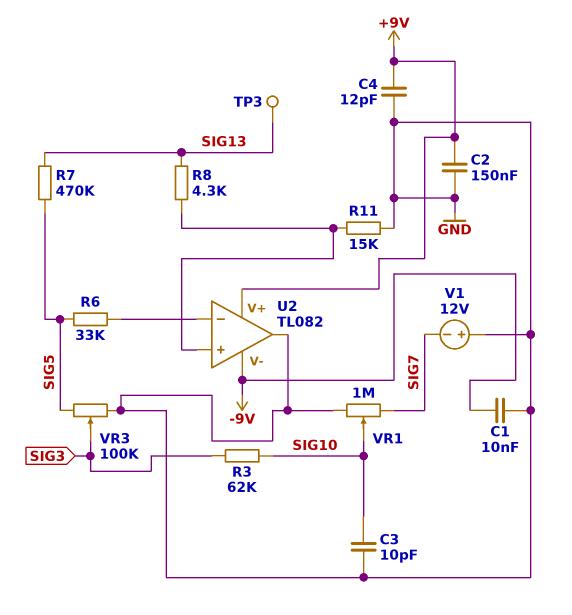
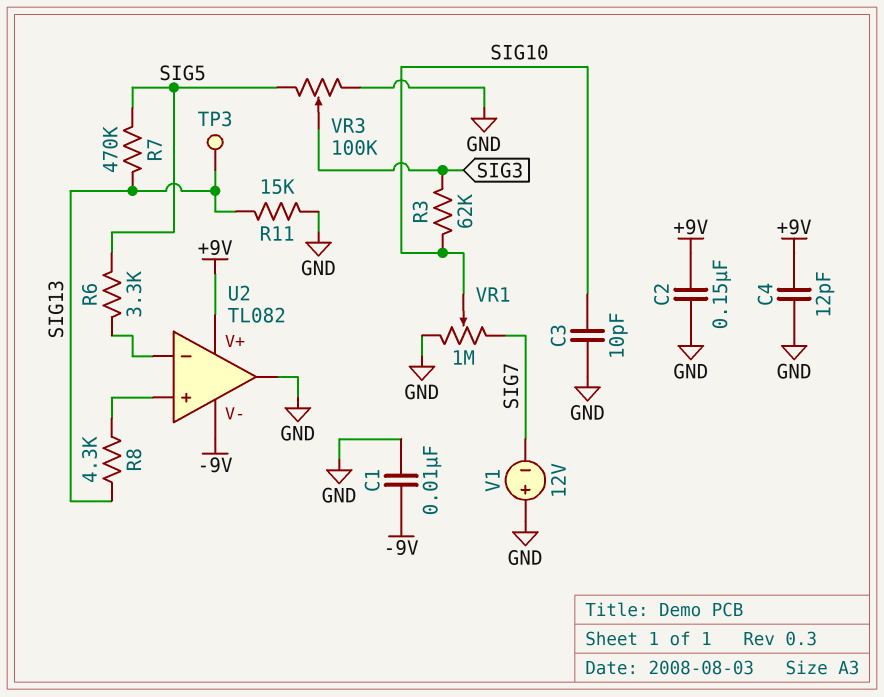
R6: 33k (SIG5, U2/in-) -> 3.3k (SIG5, U2/in-)
R11: 15k (GND, U2/in+) -> 15k (GND, SIG13)

